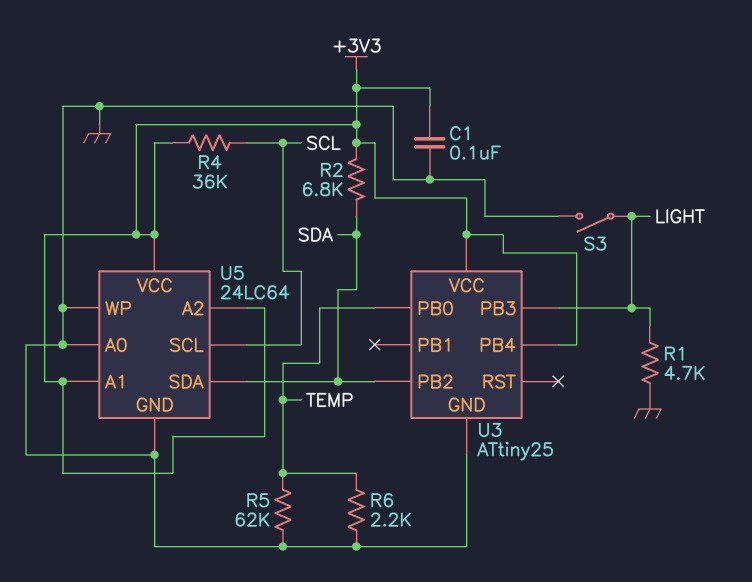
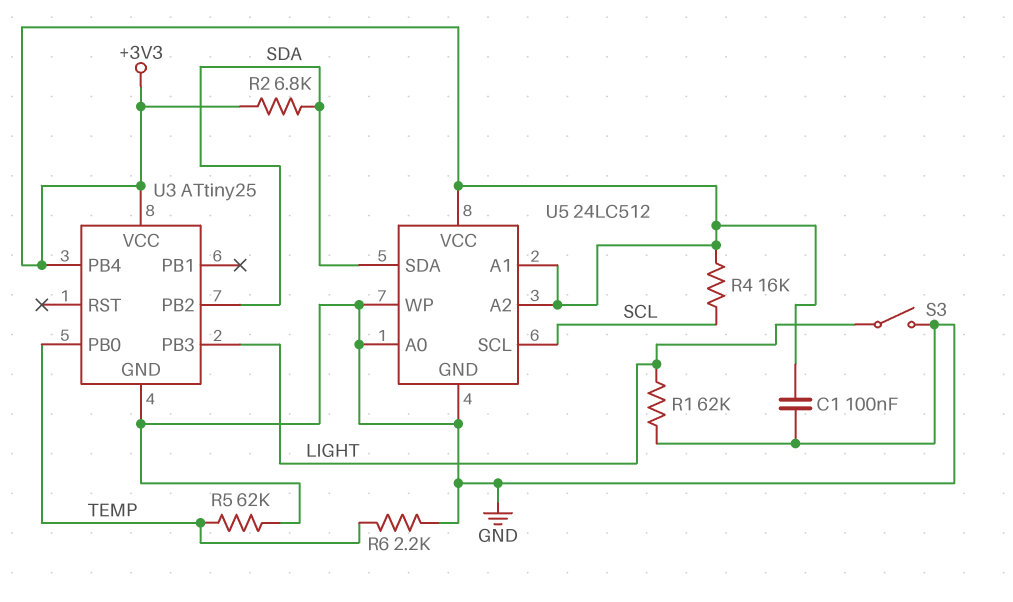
R1: 4.7k (GND, LIGHT) -> 62k (GND, LIGHT)
R4: 36k (+3V3, SCL) -> 16k (+3V3, SCL)
U5: 24LC64 -> 24LC512

